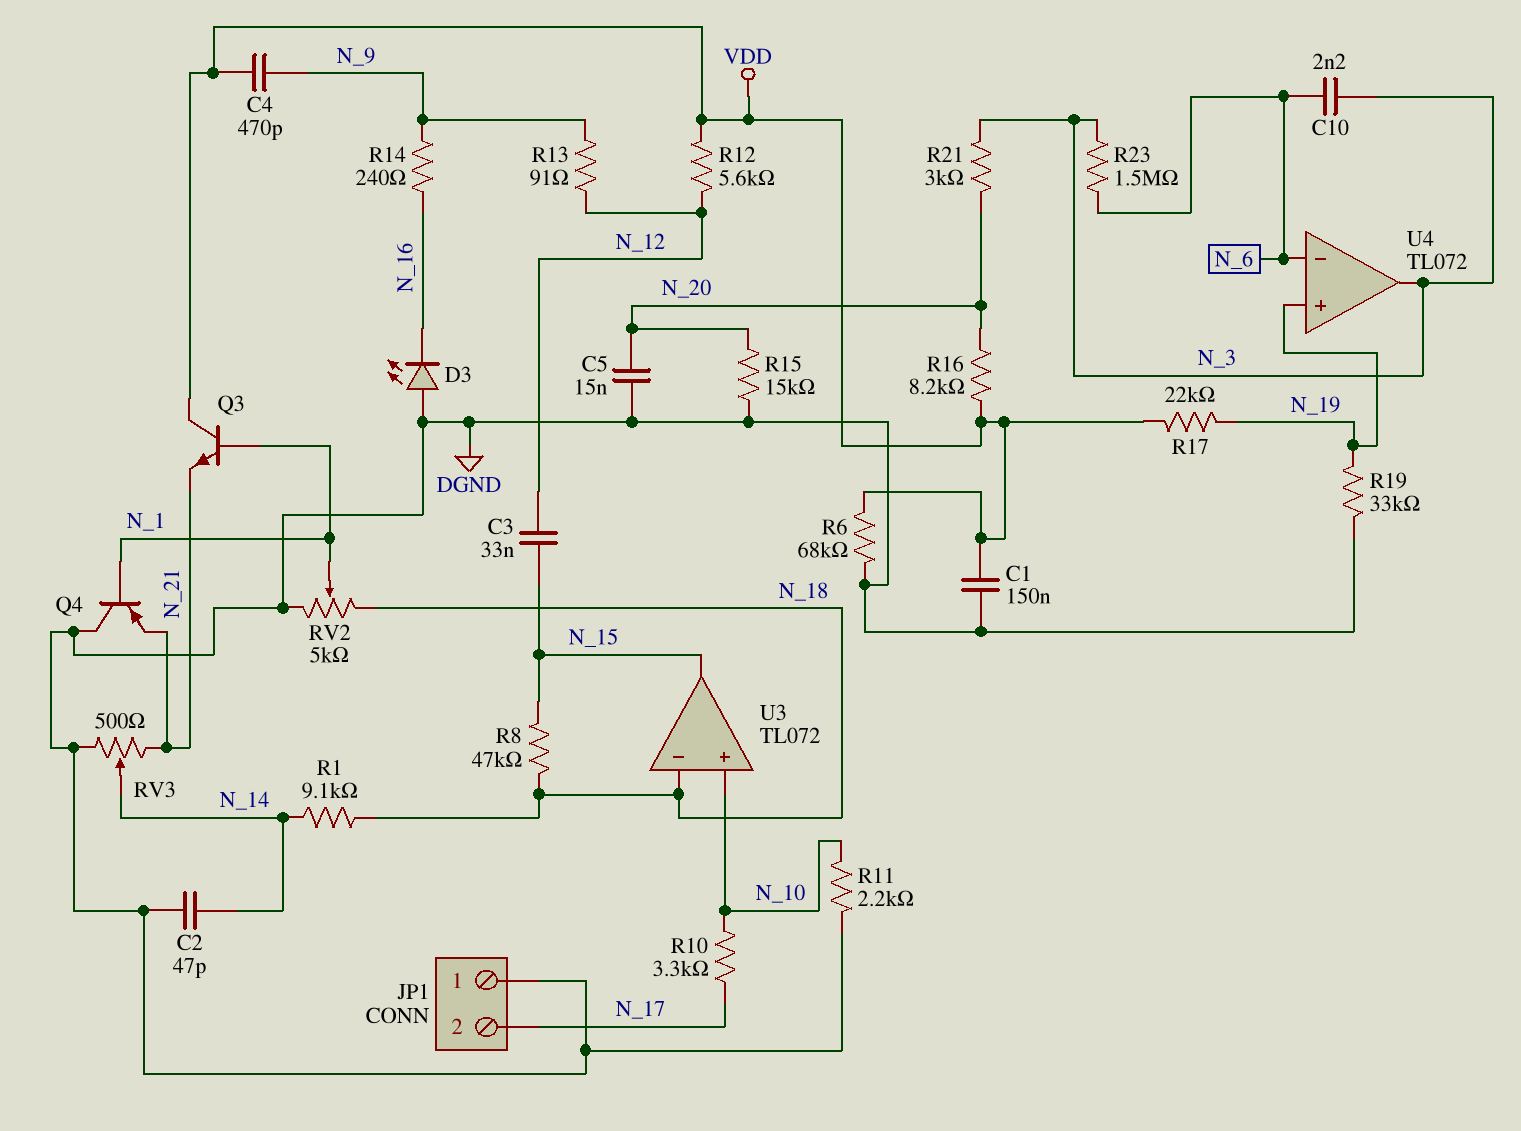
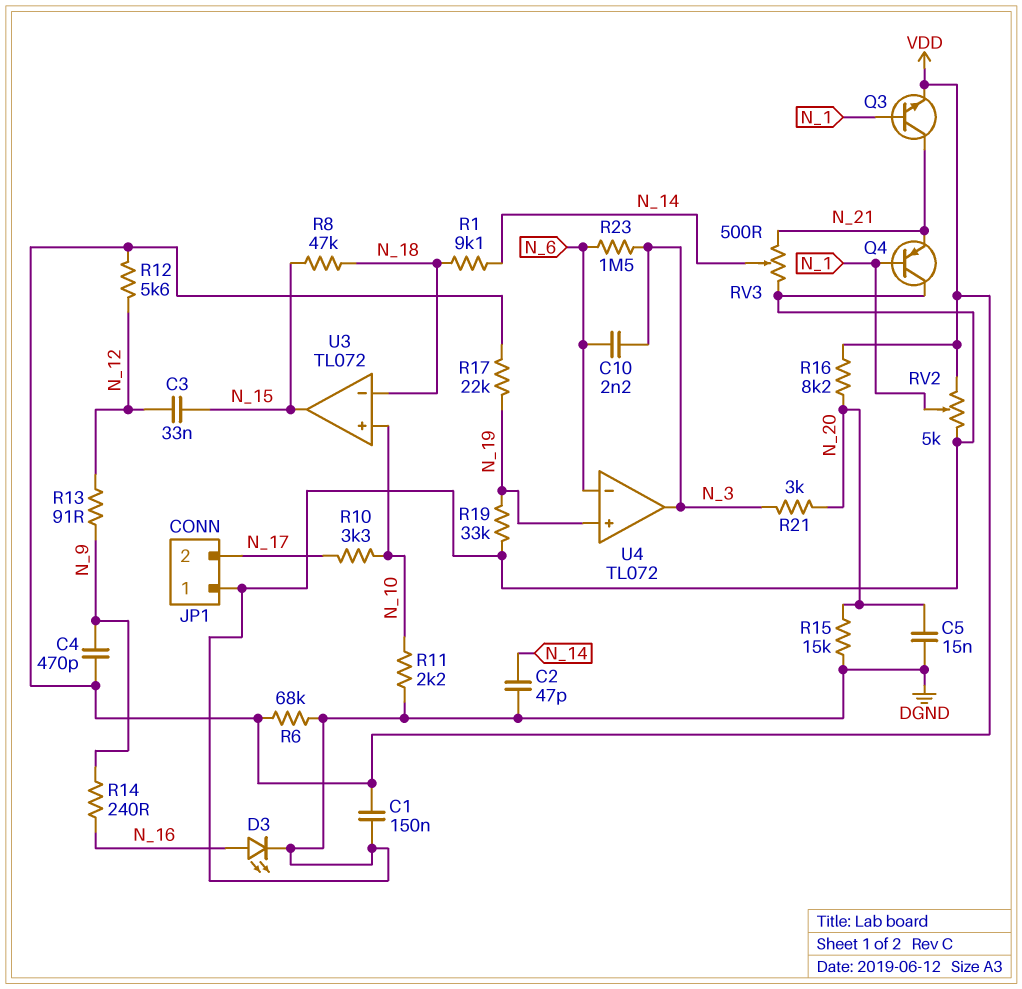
D3: LED (A DGND, K N_16) -> LED (A N_16, K DGND)
Q3: NPN (B N_1, C VDD, E N_21) -> NPN (B N_1, C N_21, E VDD)
RV2: 5k (DGND, N_18, wiper N_1) -> 5k (DGND, VDD, wiper N_1)

